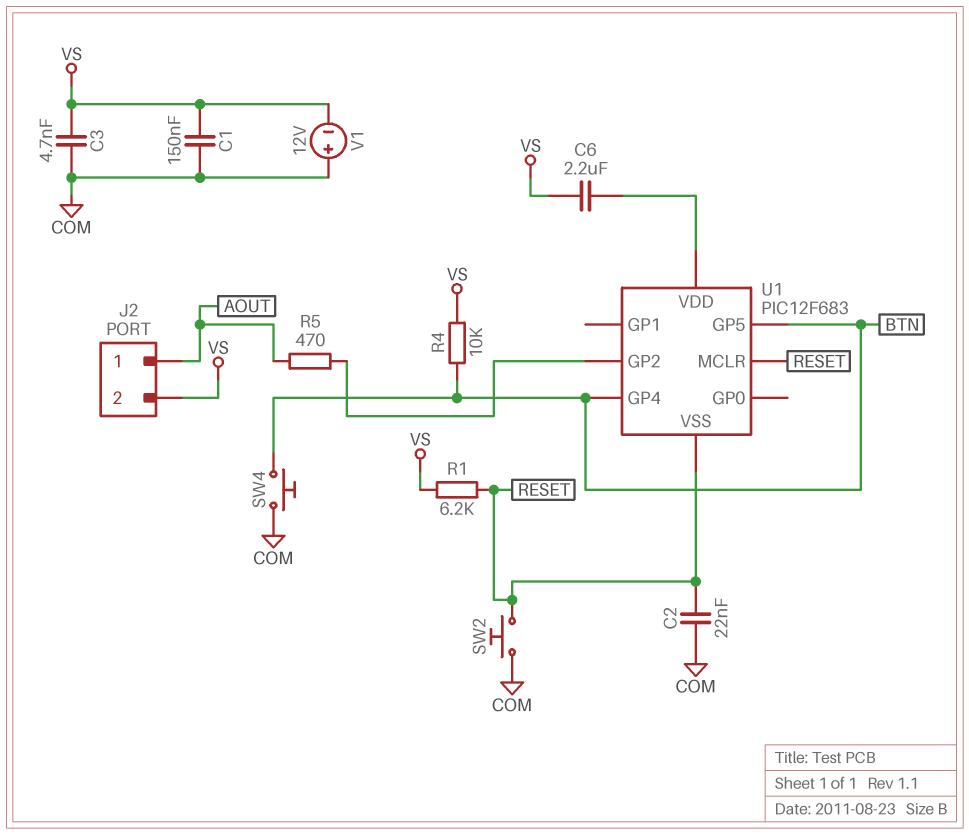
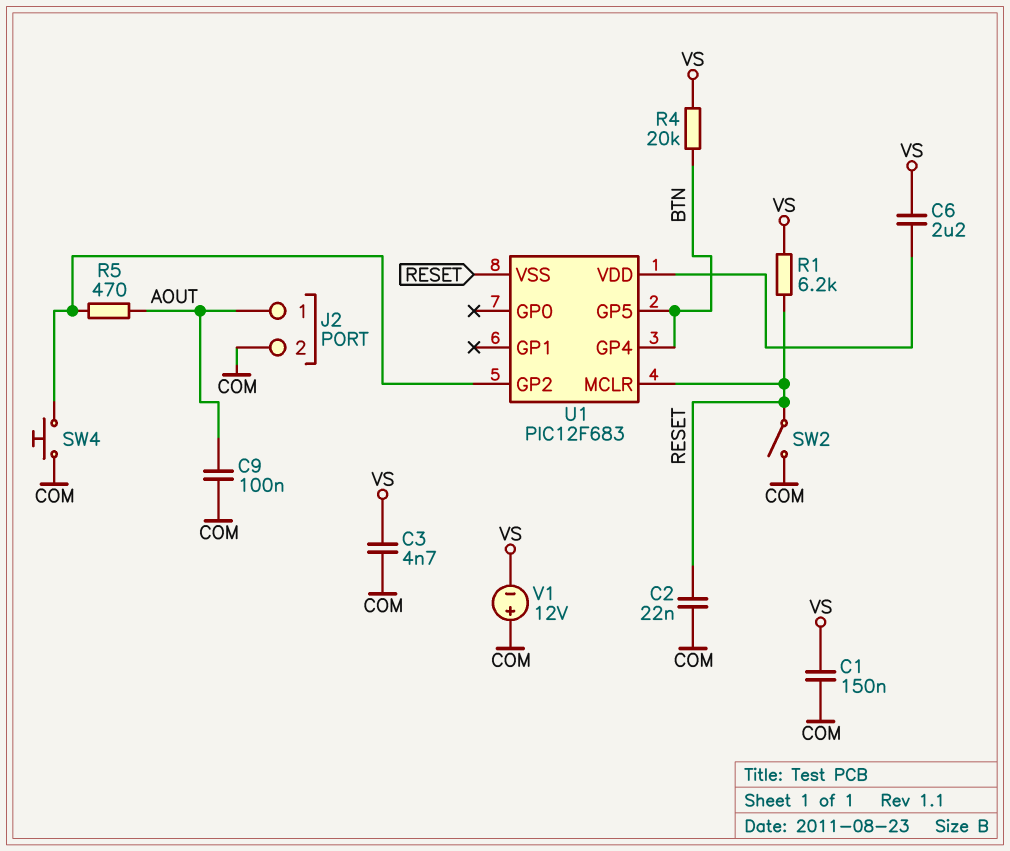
C9: none -> 100nF (AOUT, COM)
J2 pin 2: VS -> COM
R4: 10k (BTN, VS) -> 20k (BTN, VS)
SW2: button (COM, RESET) -> switch (COM, RESET)
SW4: button (BTN, COM) -> button (COM, U1/GP2)

